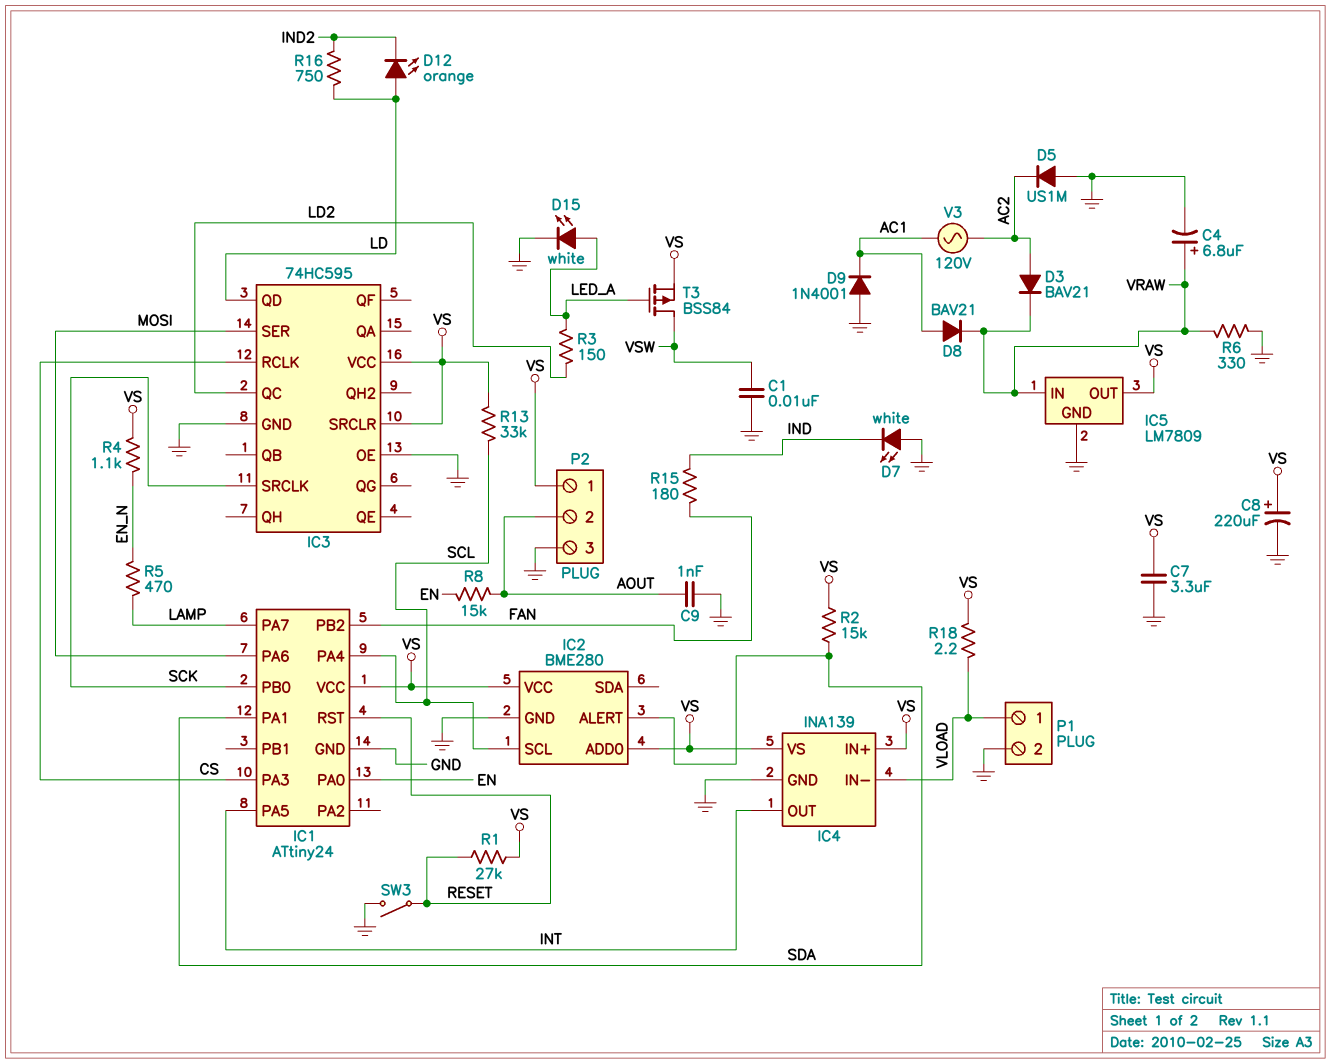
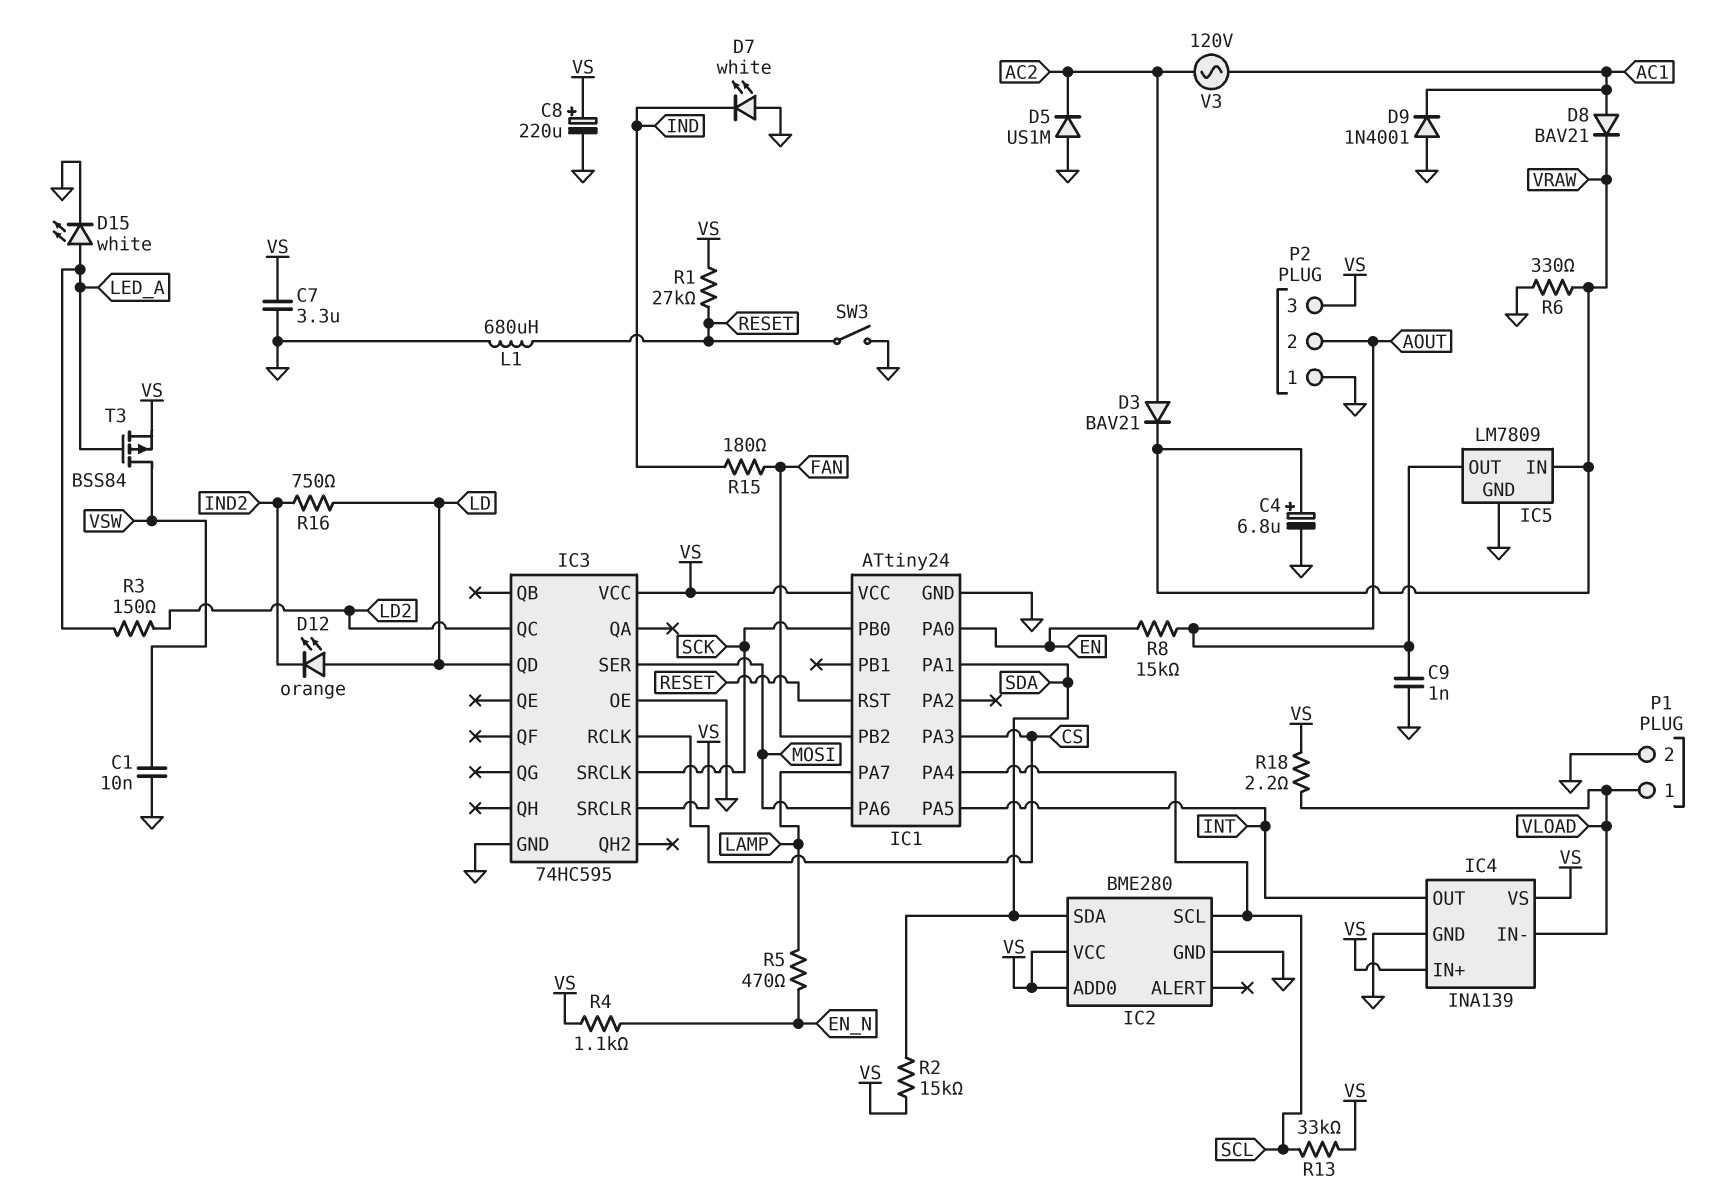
IC2 pin ALERT: SDA -> none
IC2 pin SDA: none -> SDA
IC5 pin OUT: VS -> AOUT
L1: none -> 680uH (GND, RESET)
P2 pin 1: VS -> GND
P2 pin 3: GND -> VS

